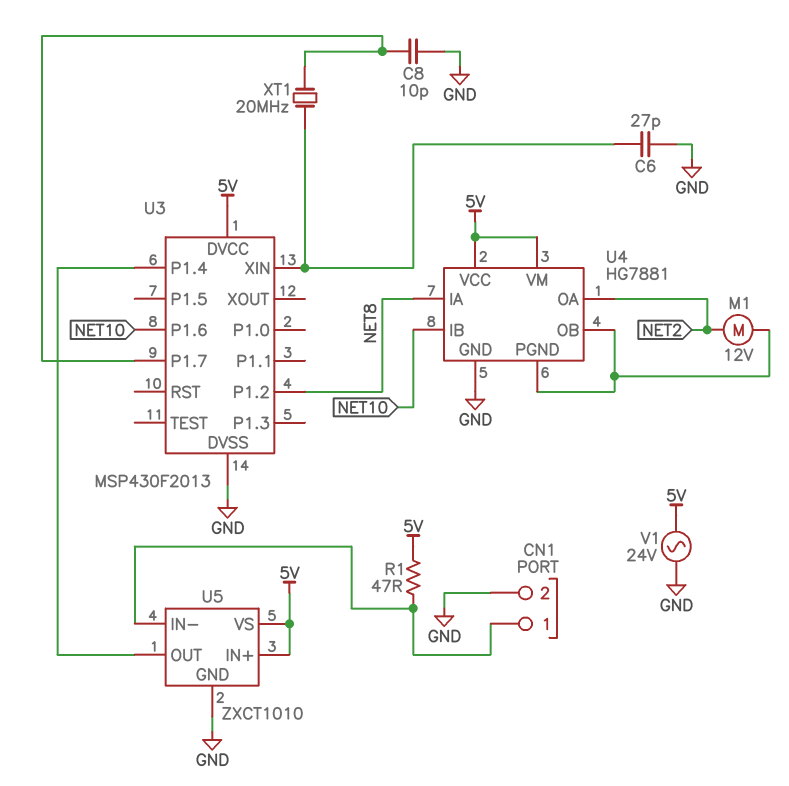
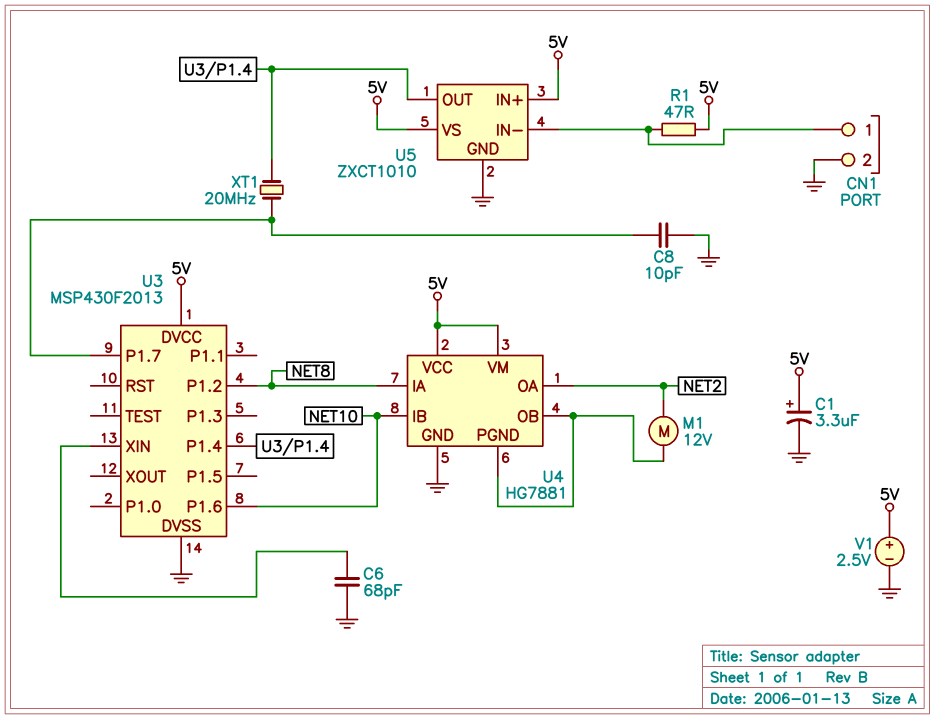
C1: none -> 3.3uF (plus 5V, minus GND)
C6: 27pF (GND, U3/XIN) -> 68pF (GND, U3/XIN)
V1: AC 24V (5V, GND) -> 2.5V (plus 5V, minus GND)
XT1: 20MHz (U3/P1.7, U3/XIN) -> 20MHz (U3/P1.4, U3/P1.7)

